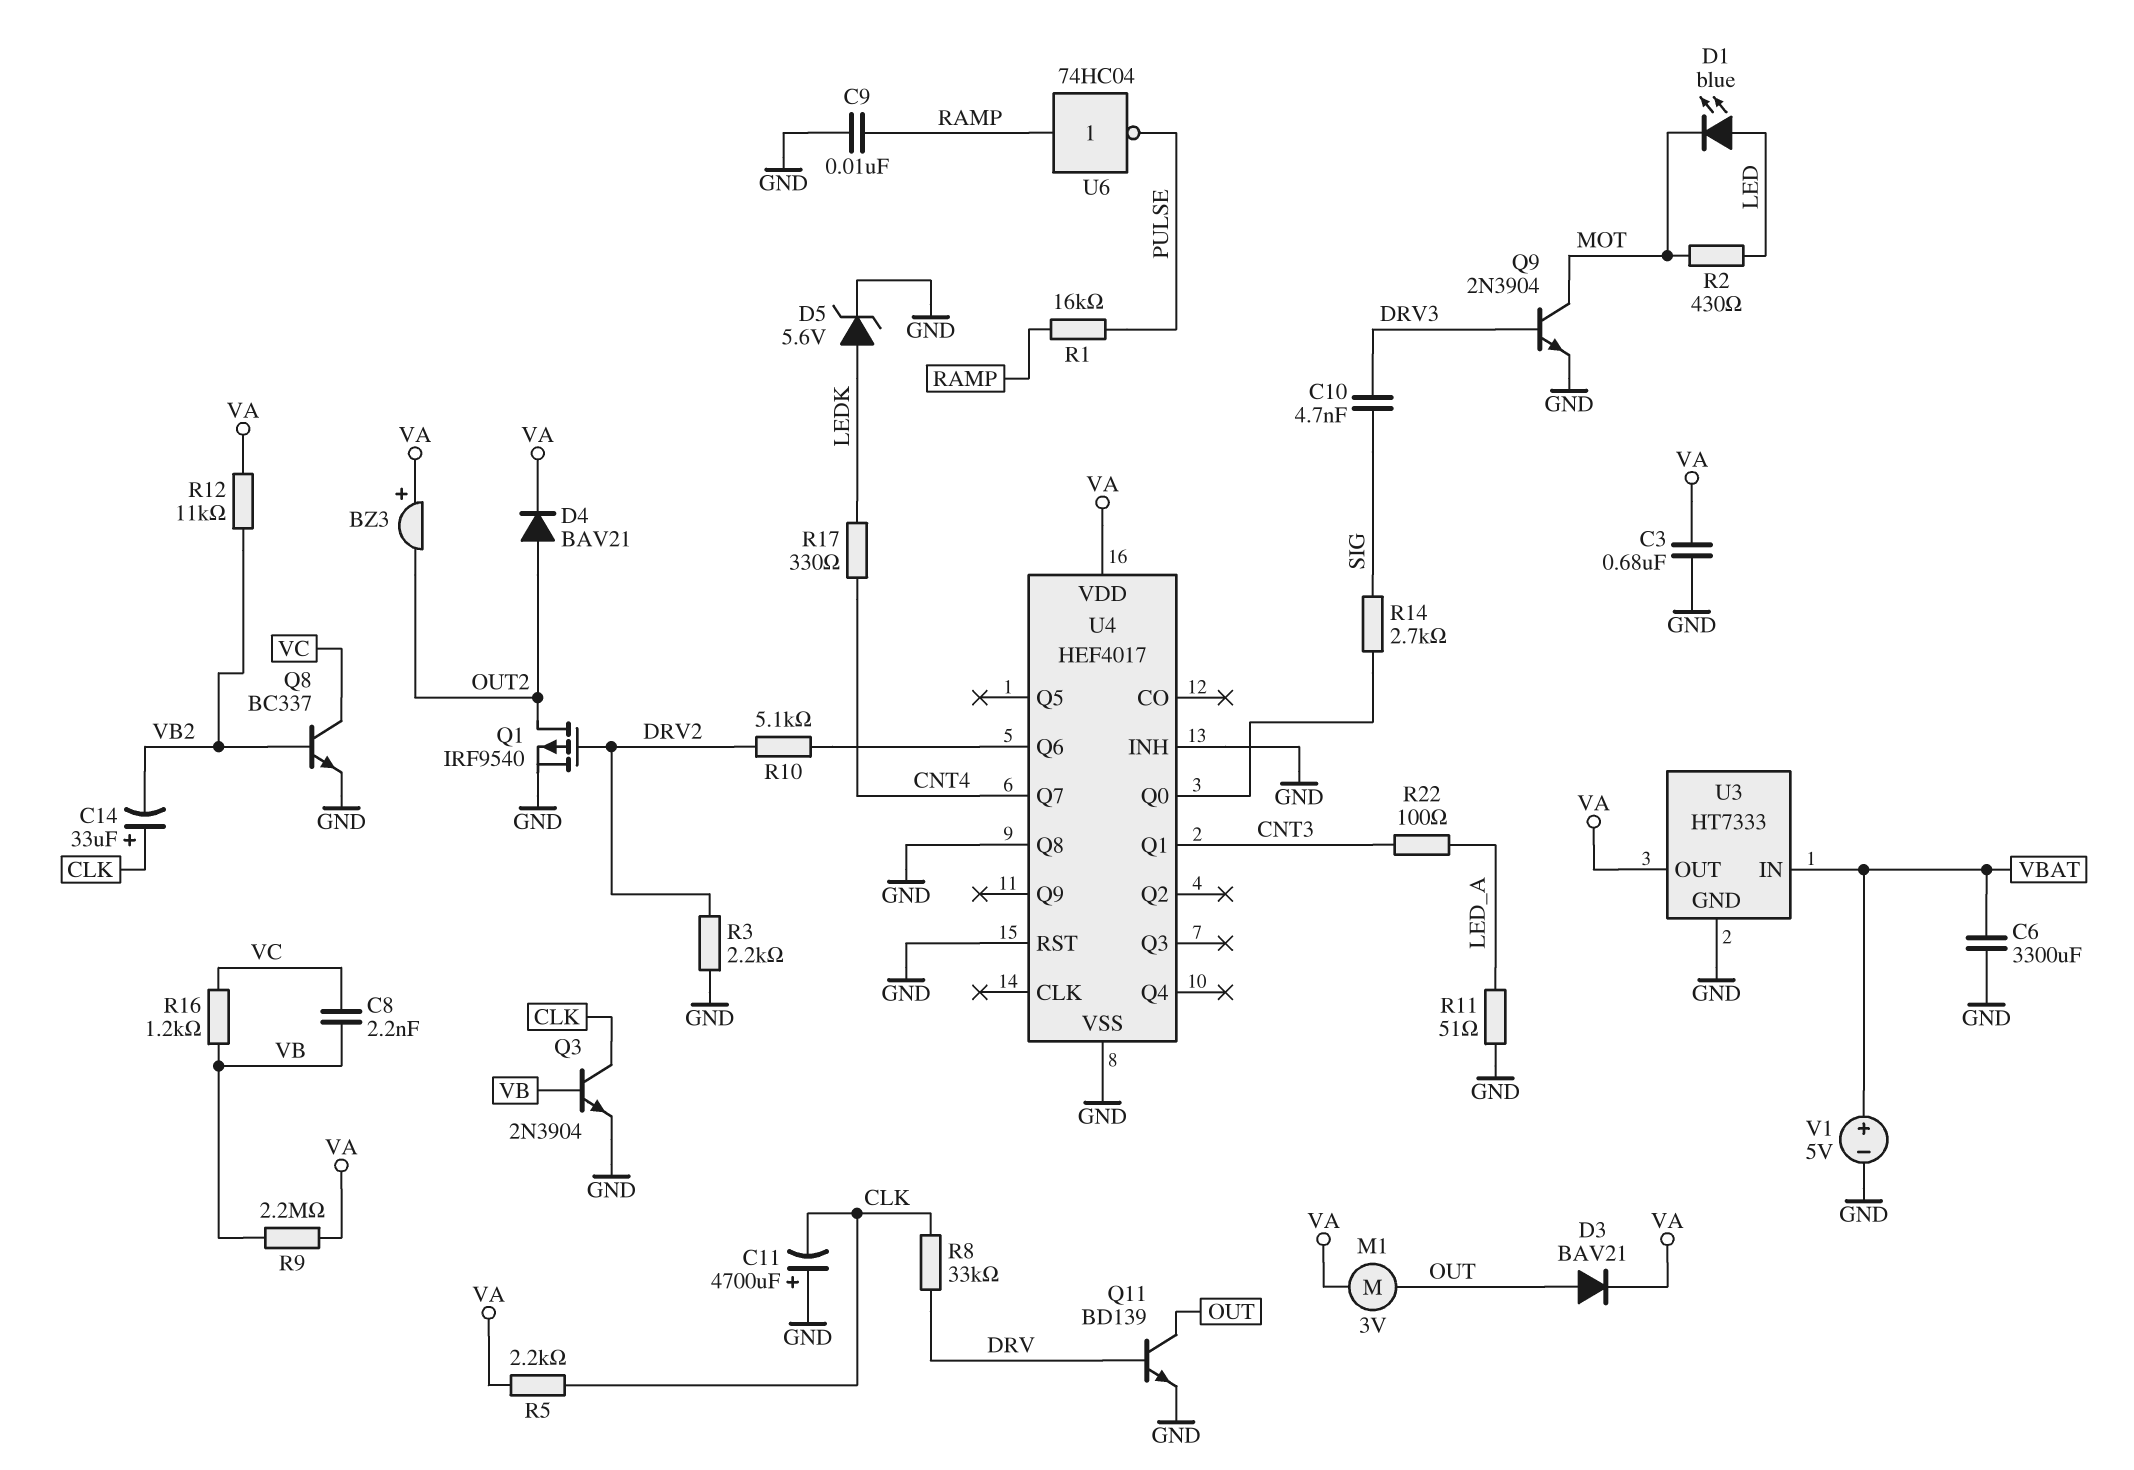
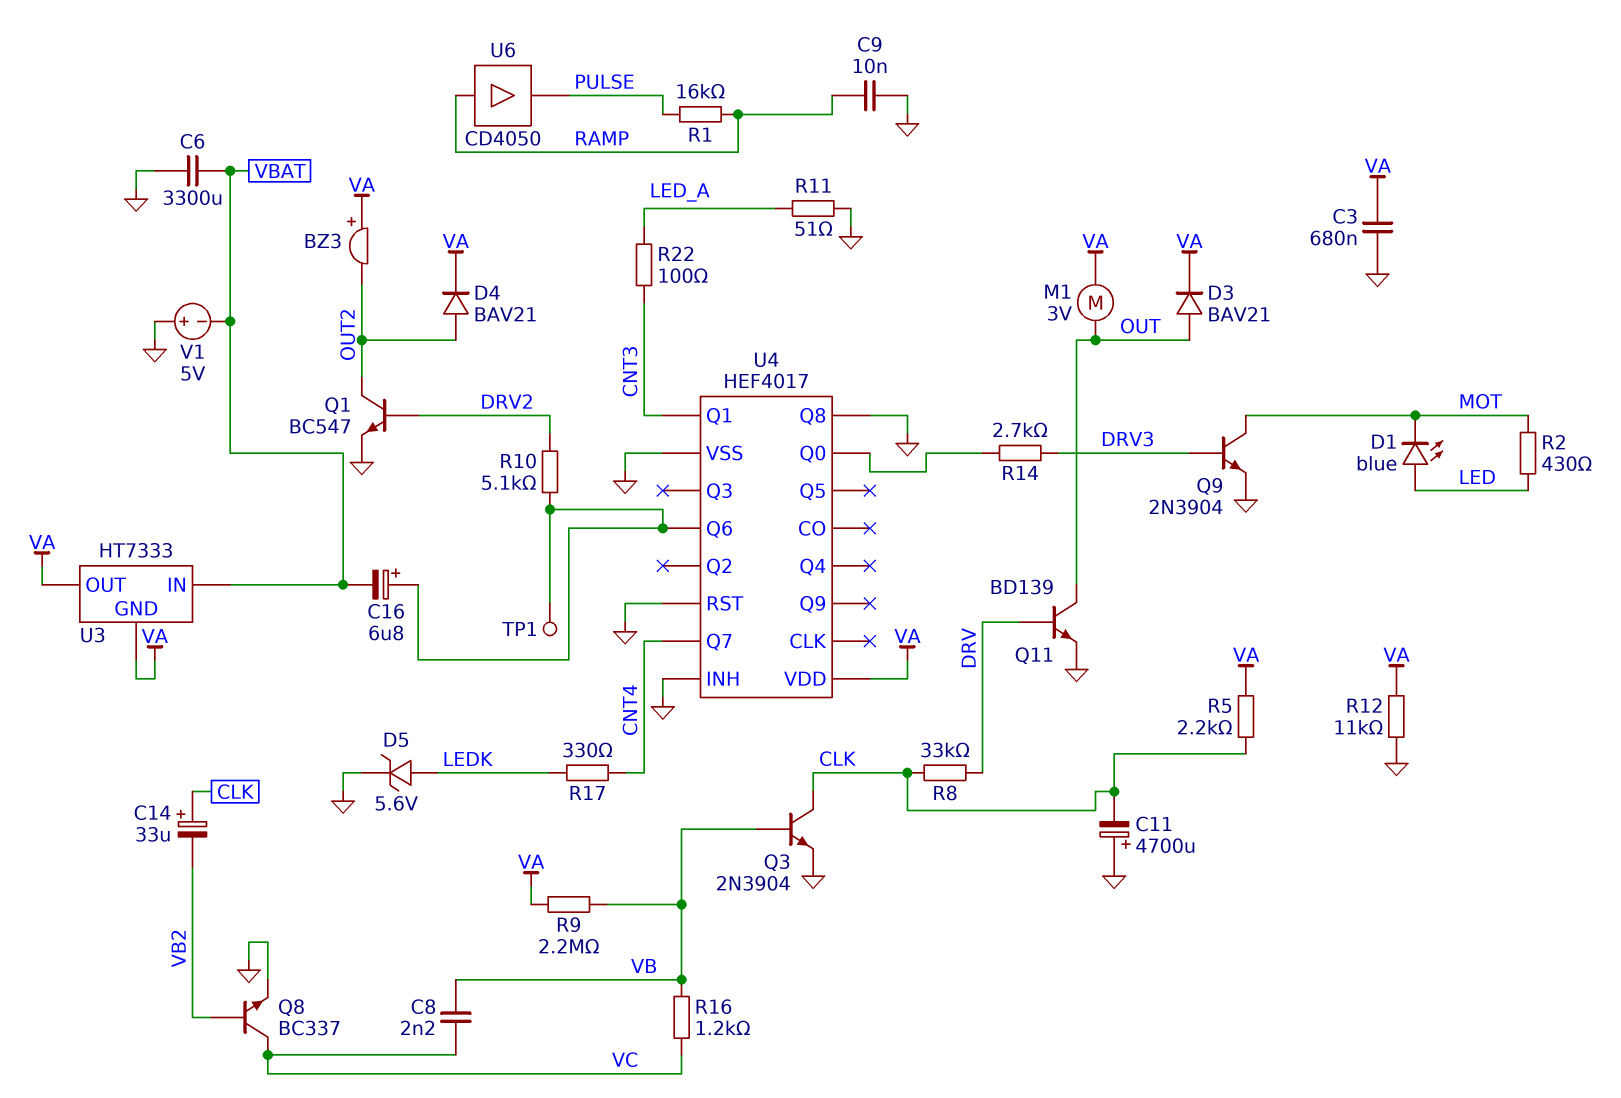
C10: 4.7nF (DRV3, SIG) -> none
C16: none -> 6.8uF (plus U4/Q6, minus VBAT)
Q1: PMOS IRF9540 (G DRV2, D OUT2, S GND) -> NPN BC547 (B DRV2, C OUT2, E GND)
R3: 2.2k (DRV2, GND) -> none
R12: 11k (VA, VB2) -> 11k (GND, VA)
R14: 2.7k (SIG, U4/Q0) -> 2.7k (DRV3, U4/Q0)
TP1: none -> test point (U4/Q6)
U3 pin GND: GND -> VA
U6: NOT 74HC04 (in RAMP, out PULSE) -> buffer CD4050 (in RAMP, out PULSE)
V1: 5V (plus VBAT, minus GND) -> 5V (plus GND, minus VBAT)

